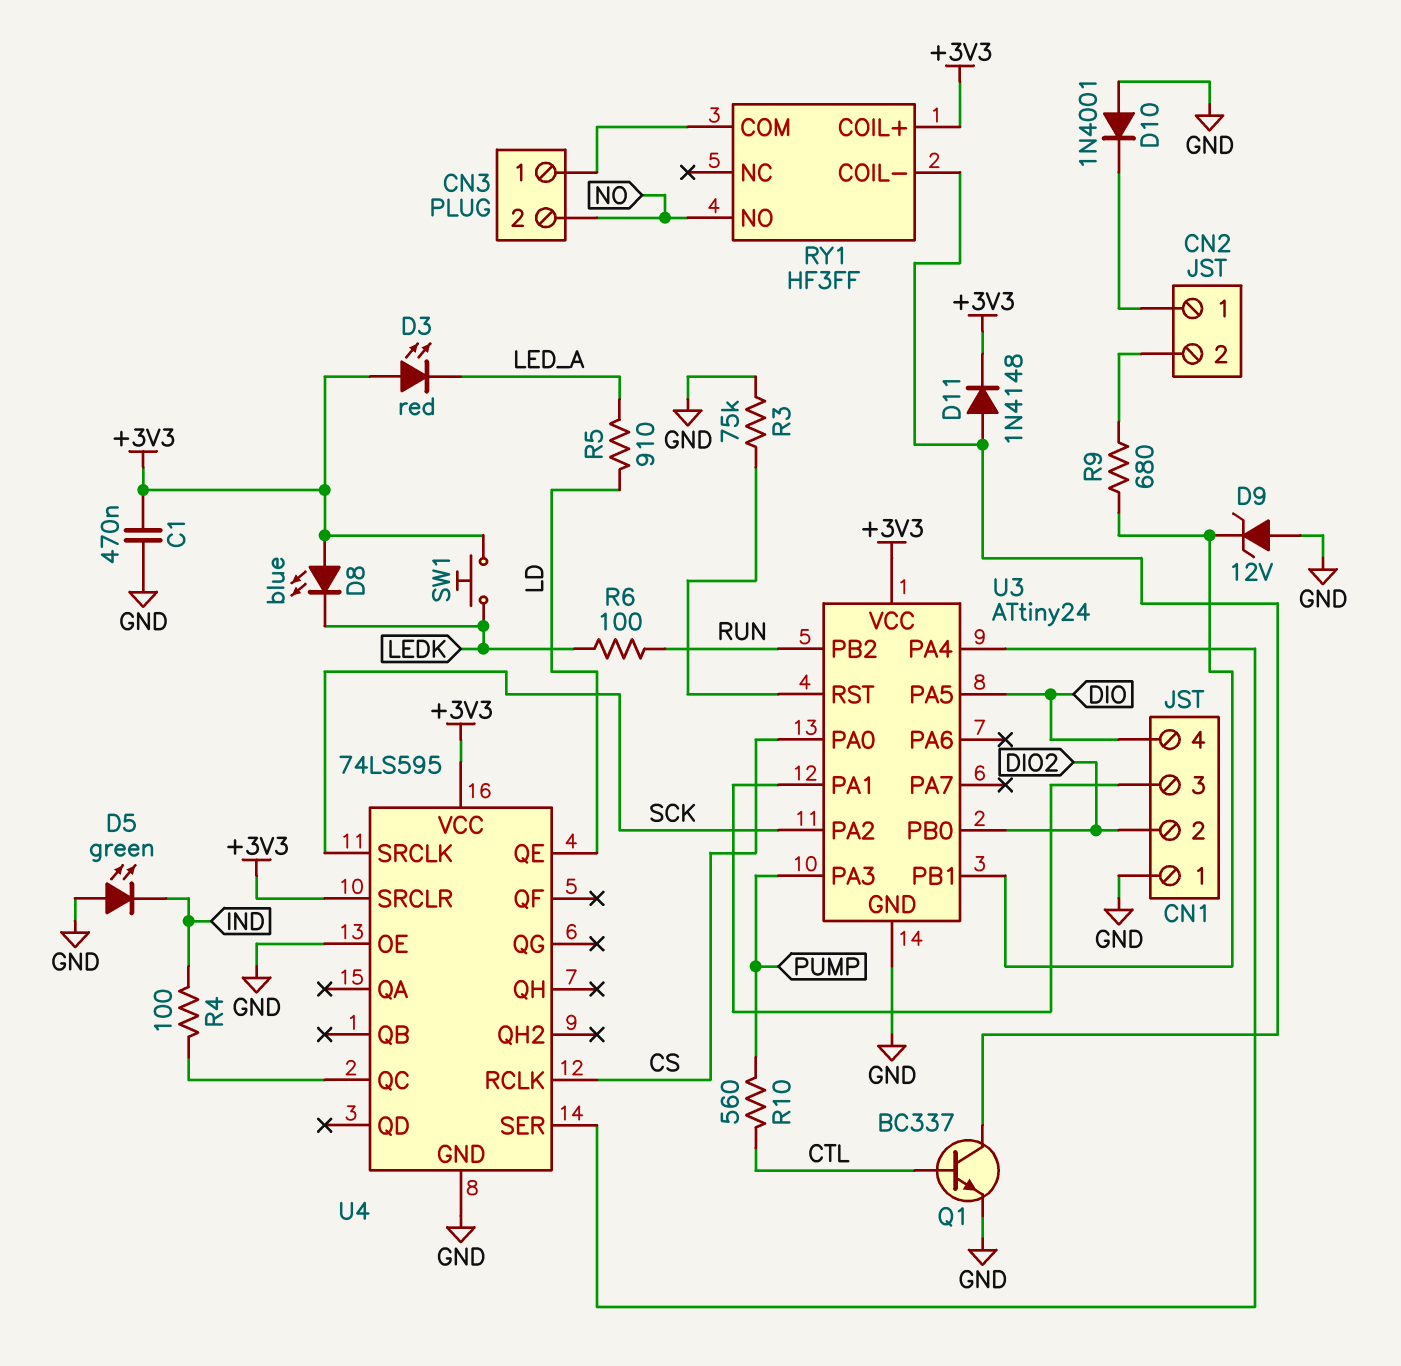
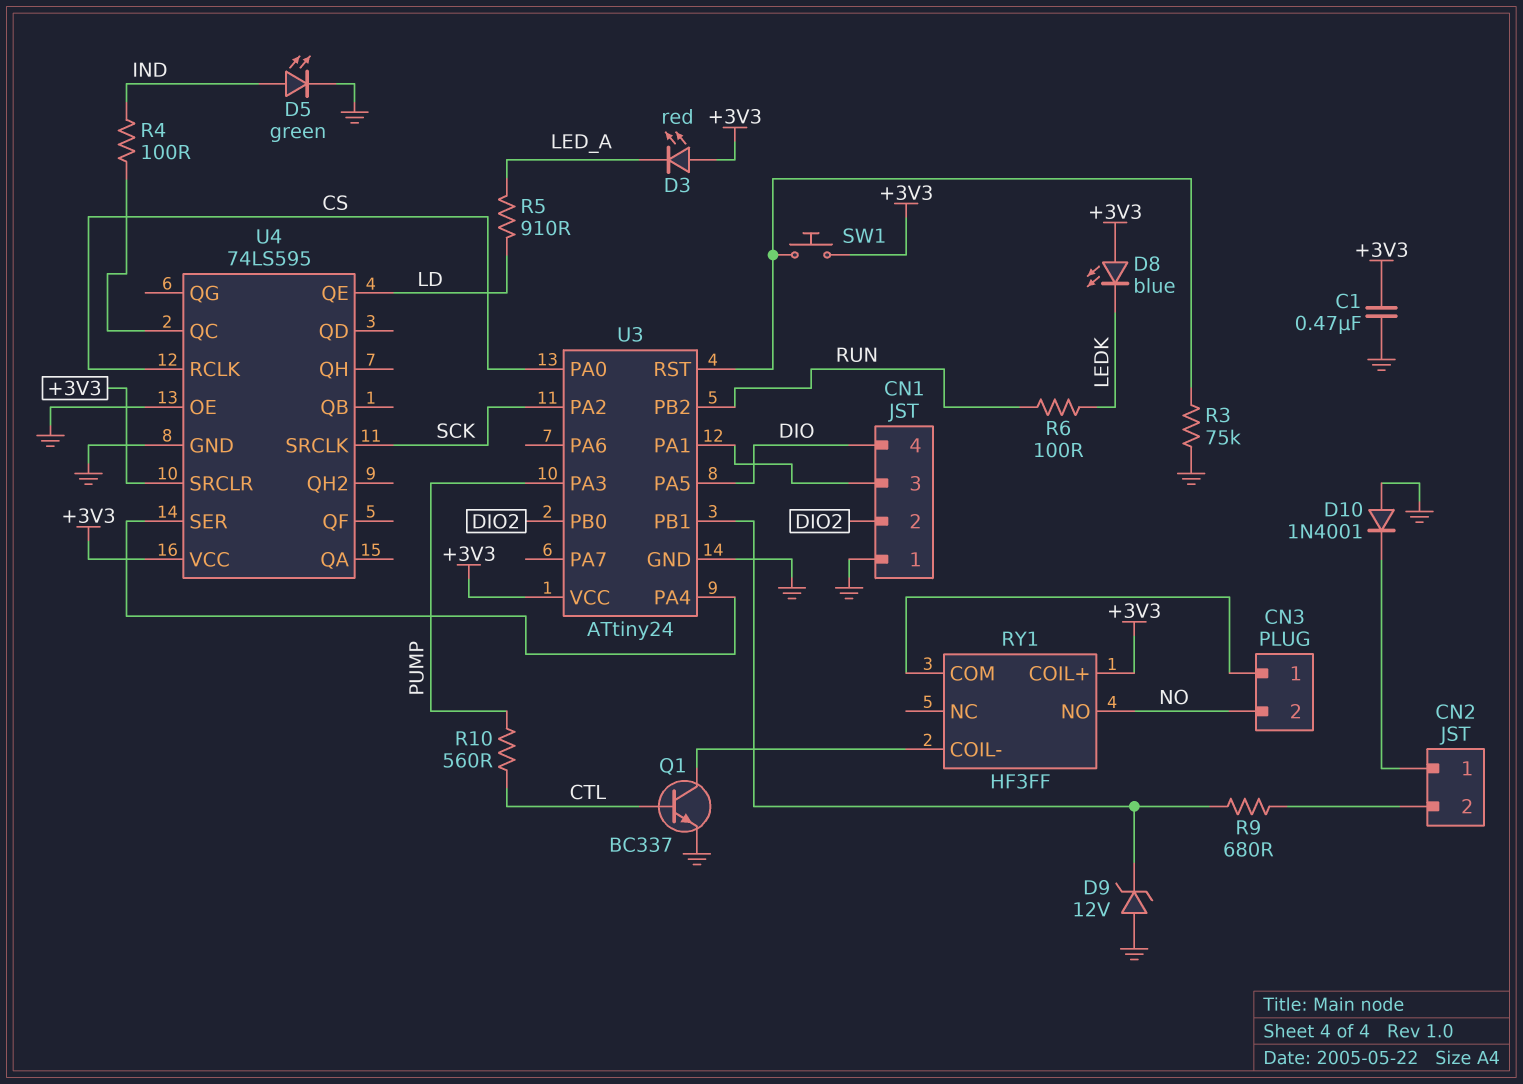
D5: LED green (A GND, K IND) -> LED green (A IND, K GND)
D11: diode 1N4148 (A RY1/COIL-, K +3V3) -> none
SW1: button (+3V3, LEDK) -> button (+3V3, U3/RST)

